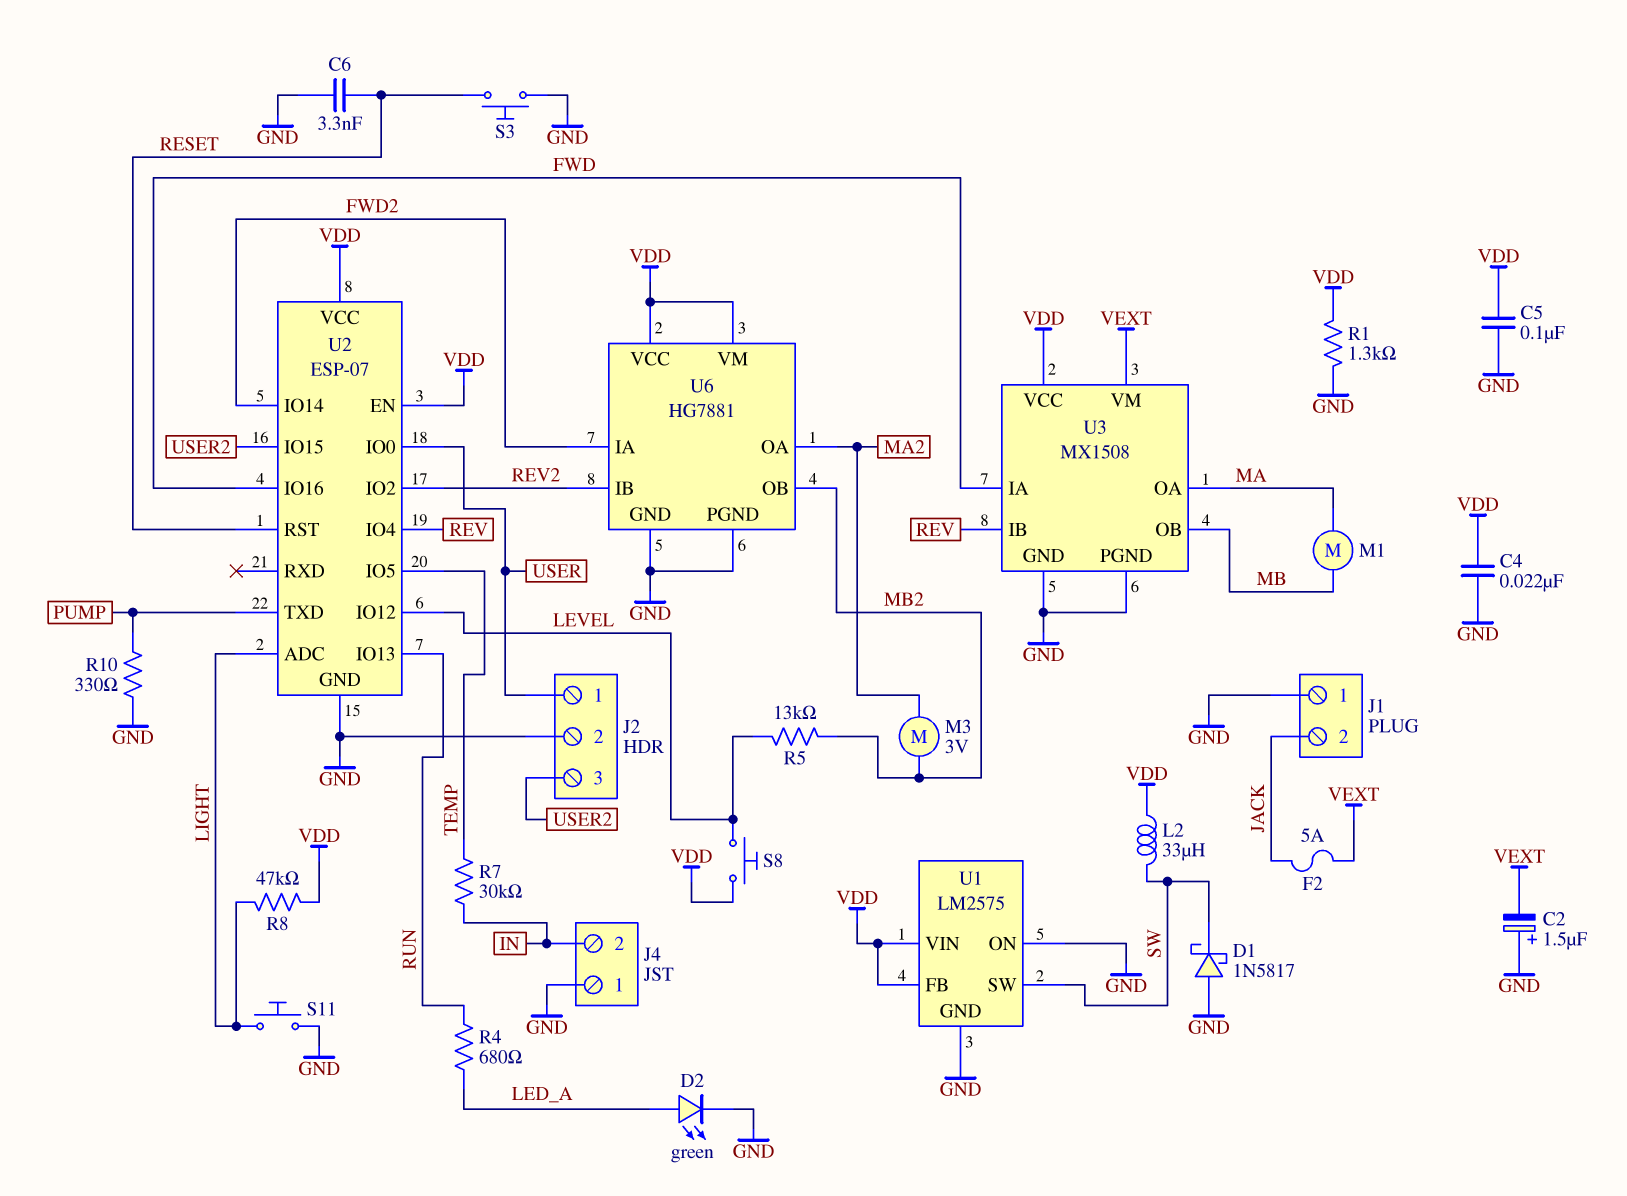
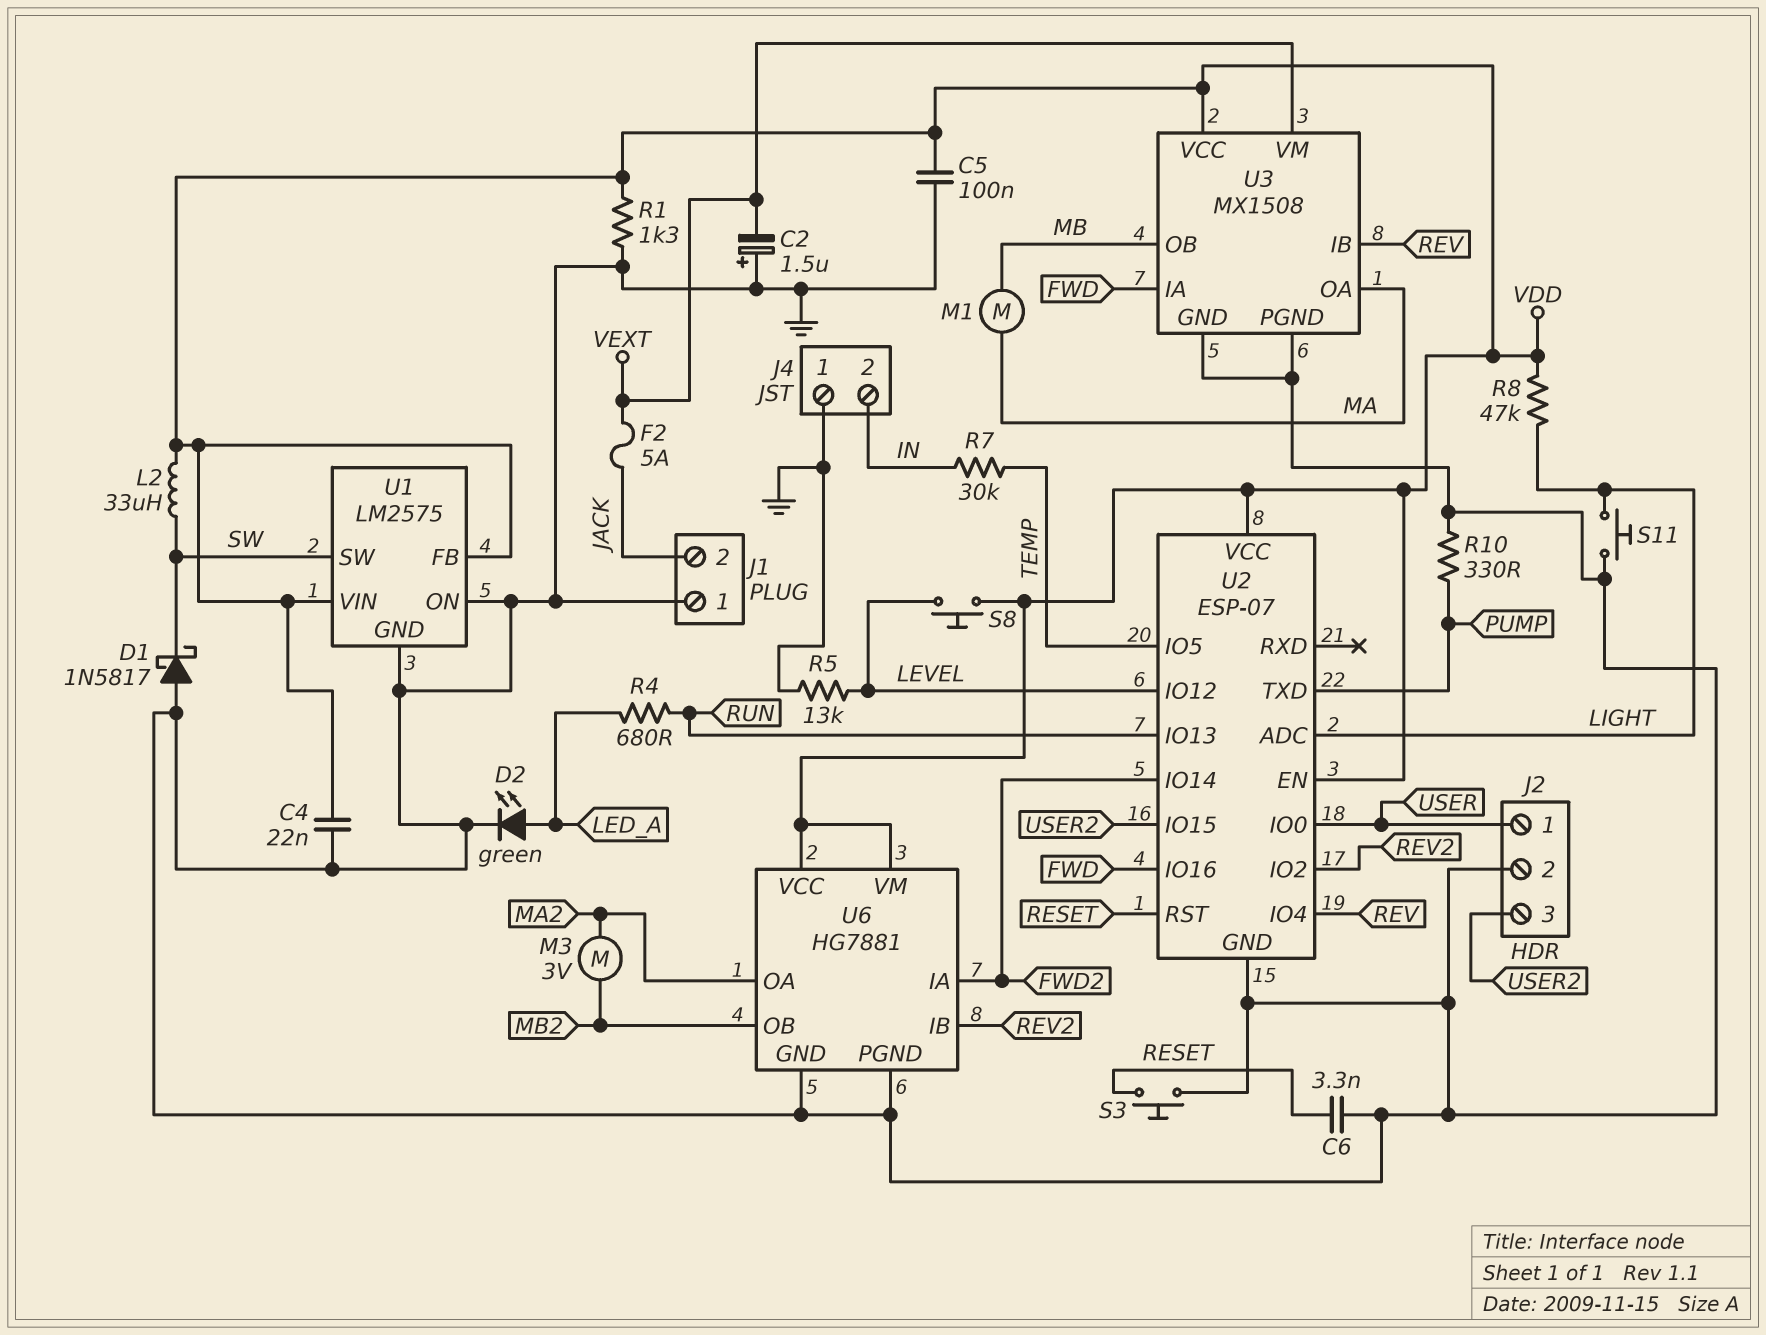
R5: 13k (LEVEL, MB2) -> 13k (GND, LEVEL)

